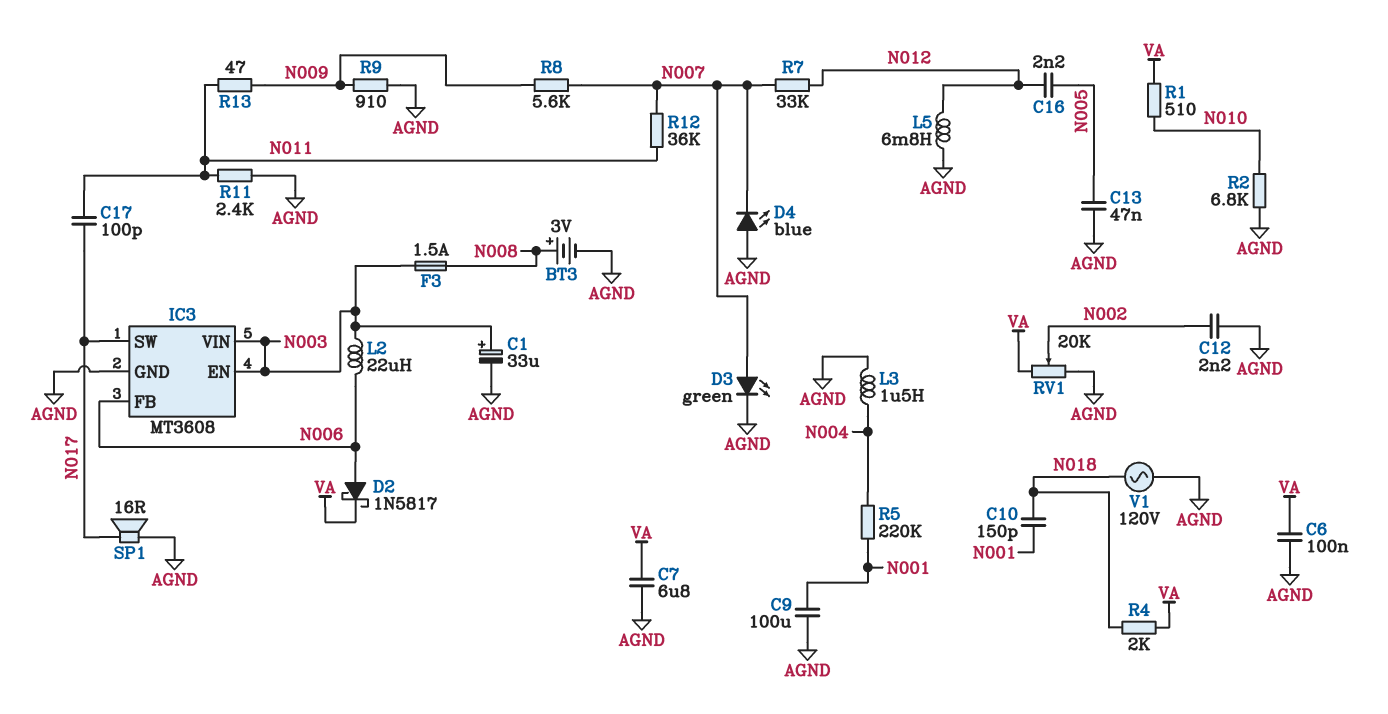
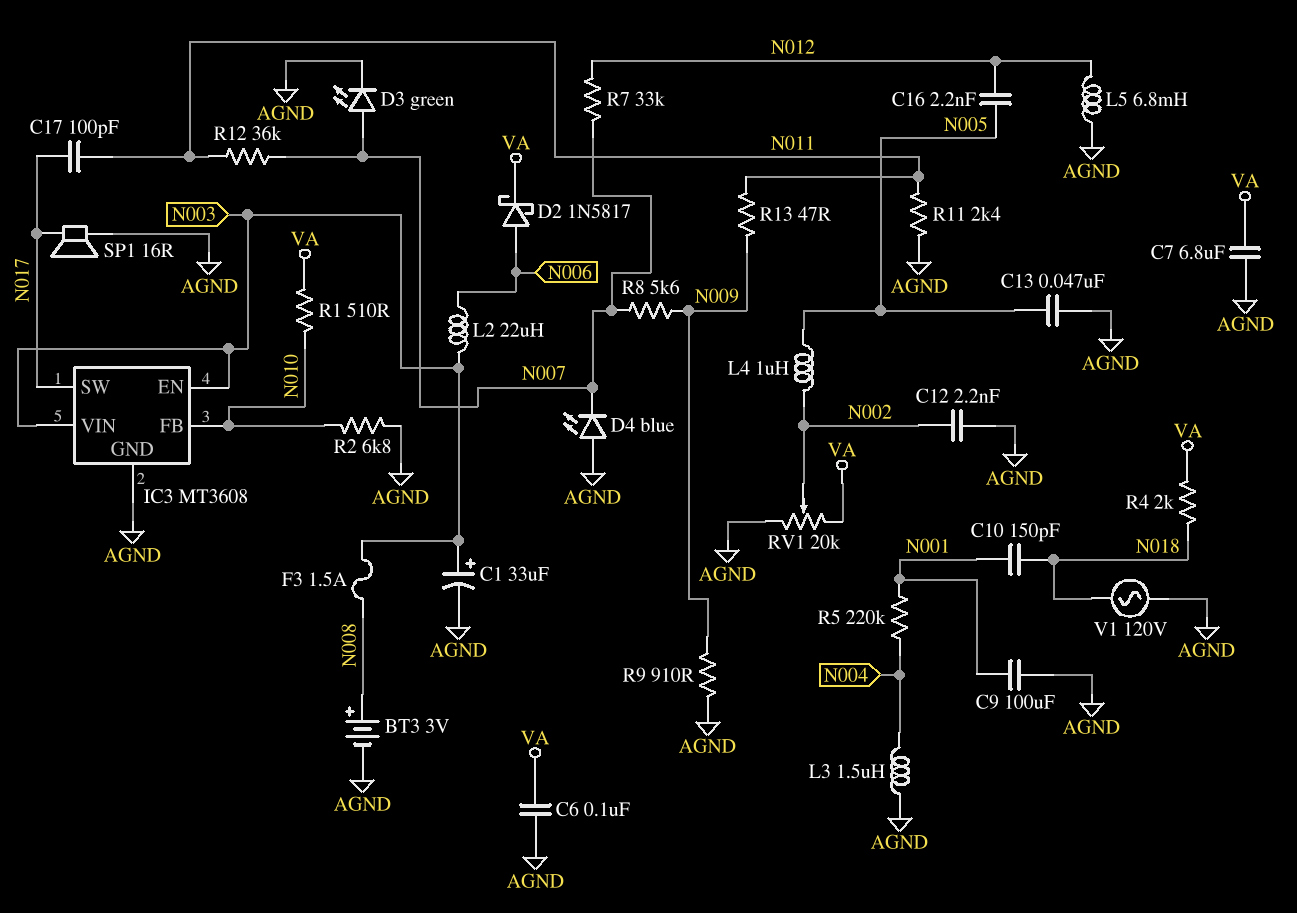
IC3 pin FB: N006 -> N010
L4: none -> 1uH (N002, N005)

